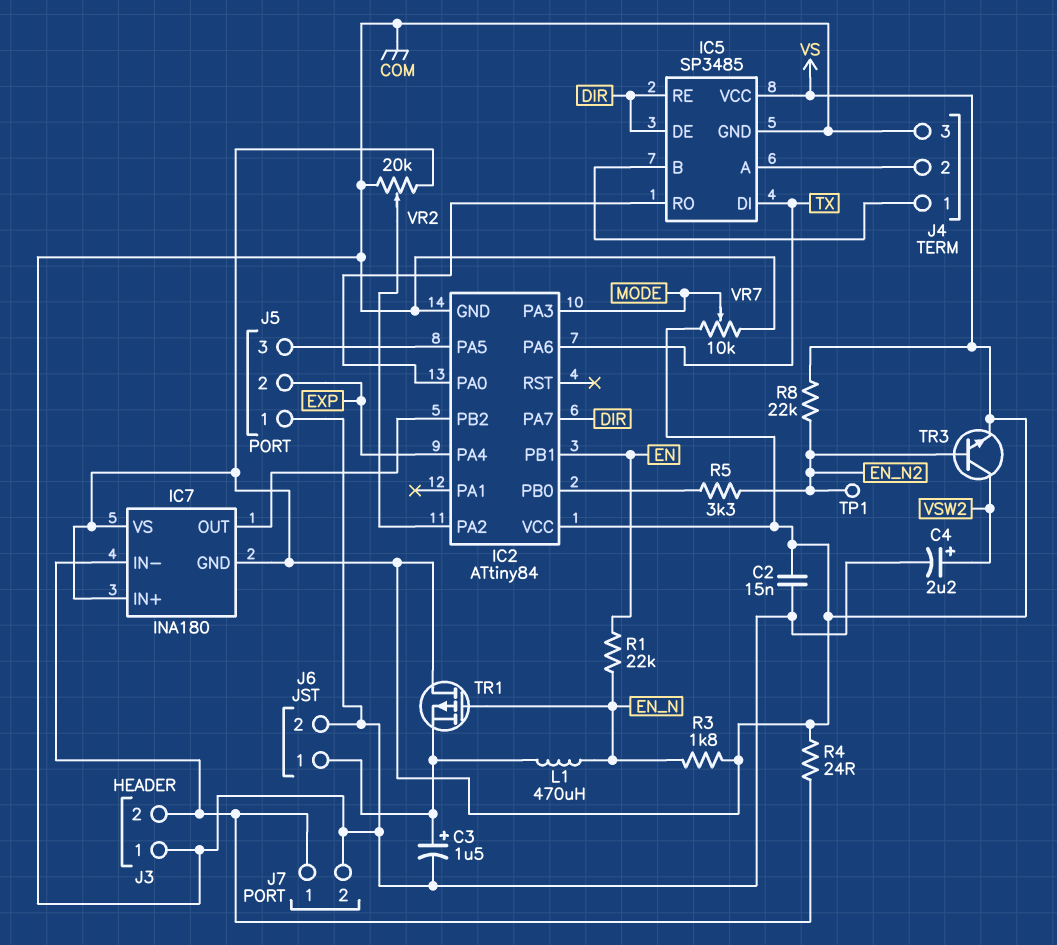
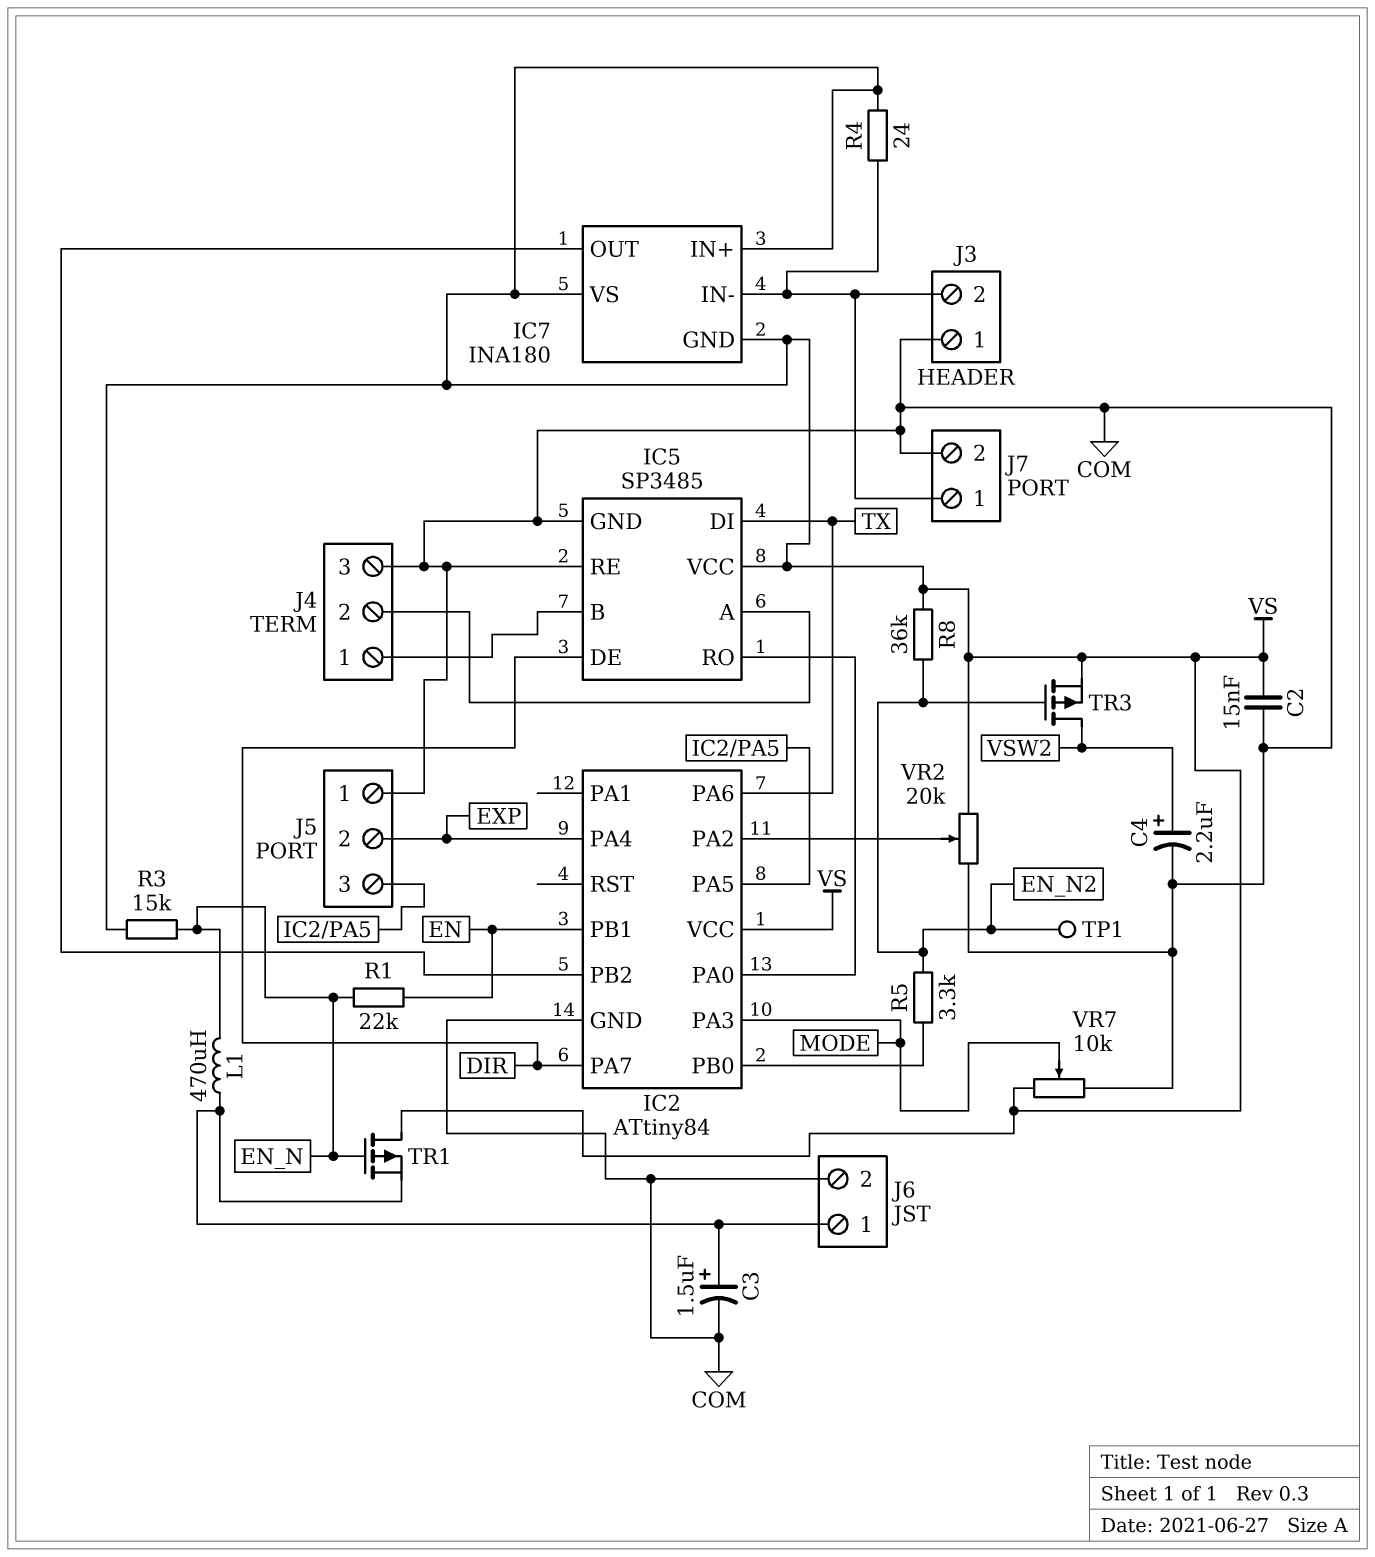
IC5 pin RE: DIR -> COM
R3: 1.8k (EN_N, VS) -> 15k (EN_N, VS)
R8: 22k (EN_N2, VS) -> 36k (EN_N2, VS)
TR3: NPN (B EN_N2, C VSW2, E VS) -> PMOS (G EN_N2, D VSW2, S VS)

